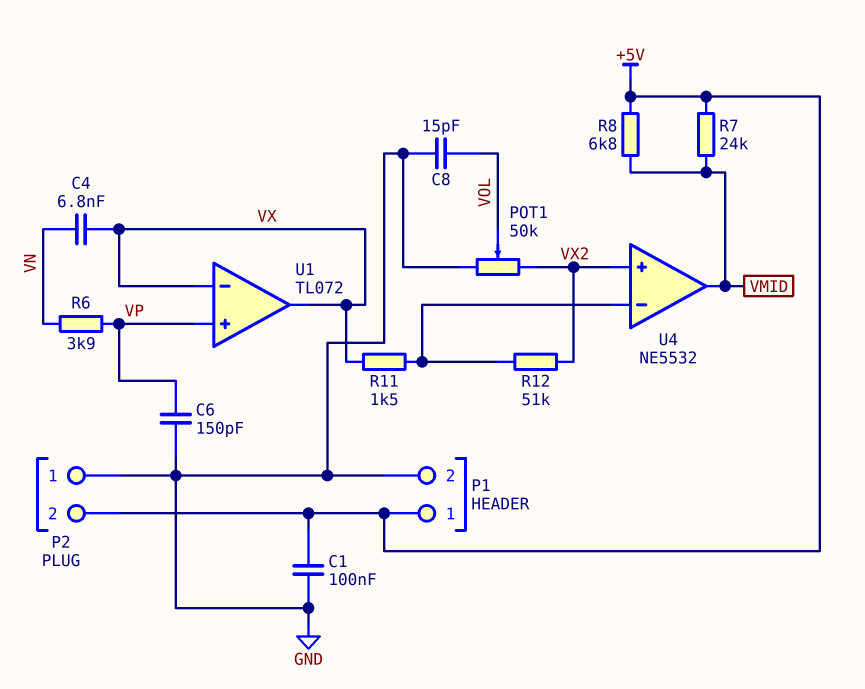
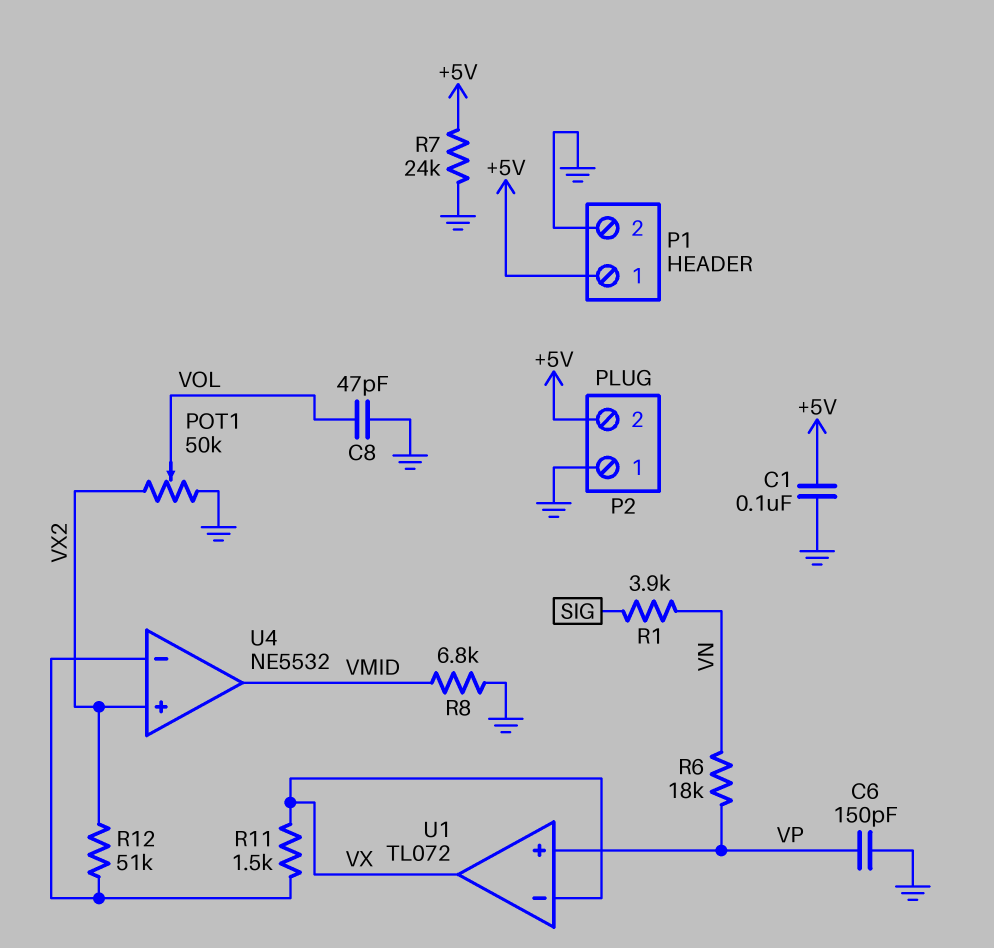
C4: 6.8nF (VN, VX) -> none
C8: 15pF (GND, VOL) -> 47pF (GND, VOL)
R1: none -> 3.9k (SIG, VN)
R6: 3.9k (VN, VP) -> 18k (VN, VP)
R7: 24k (+5V, VMID) -> 24k (+5V, GND)
R8: 6.8k (+5V, VMID) -> 6.8k (GND, VMID)

